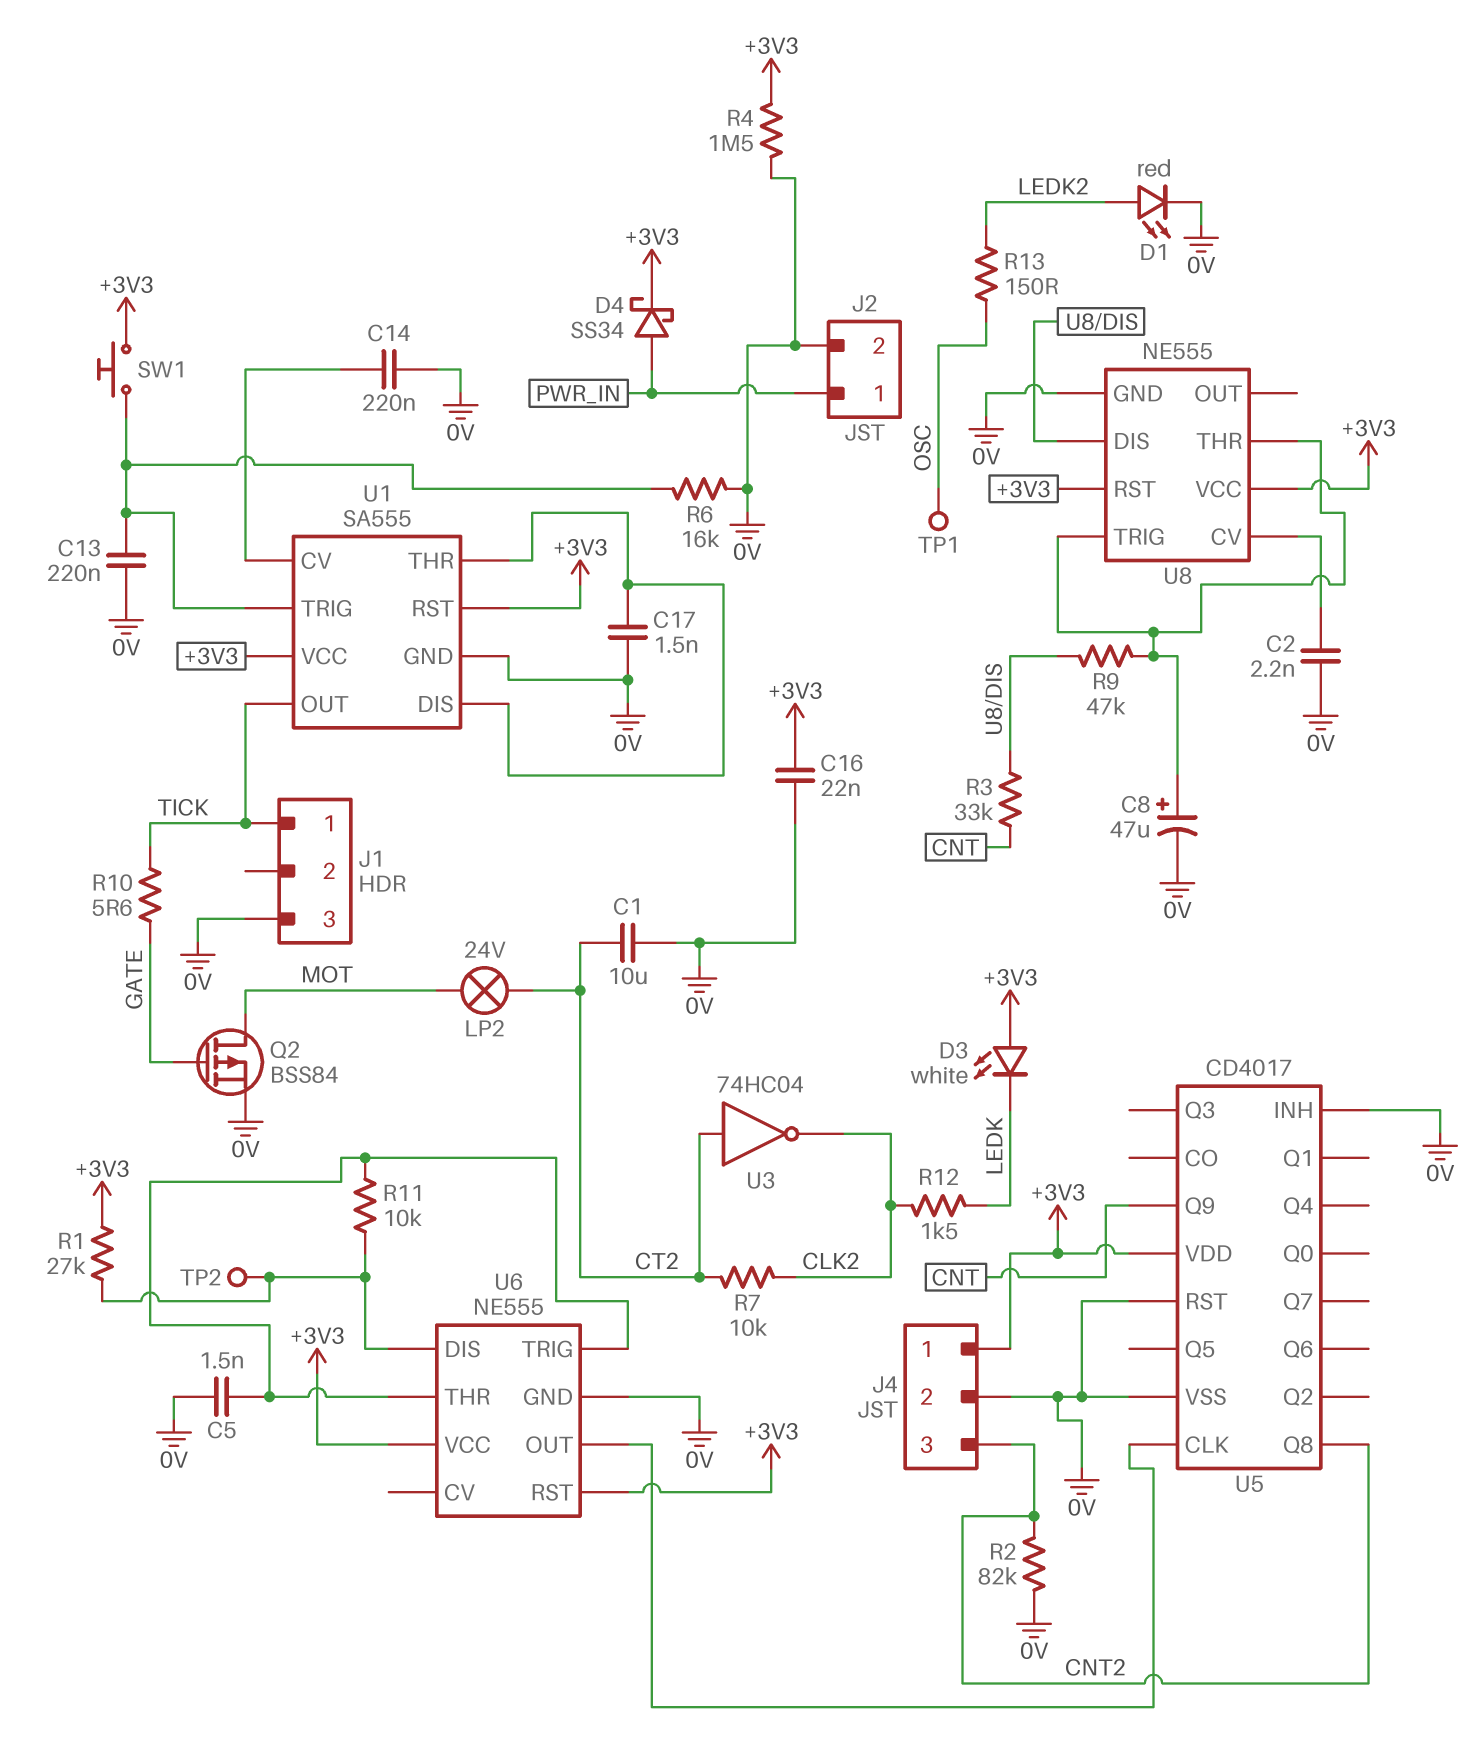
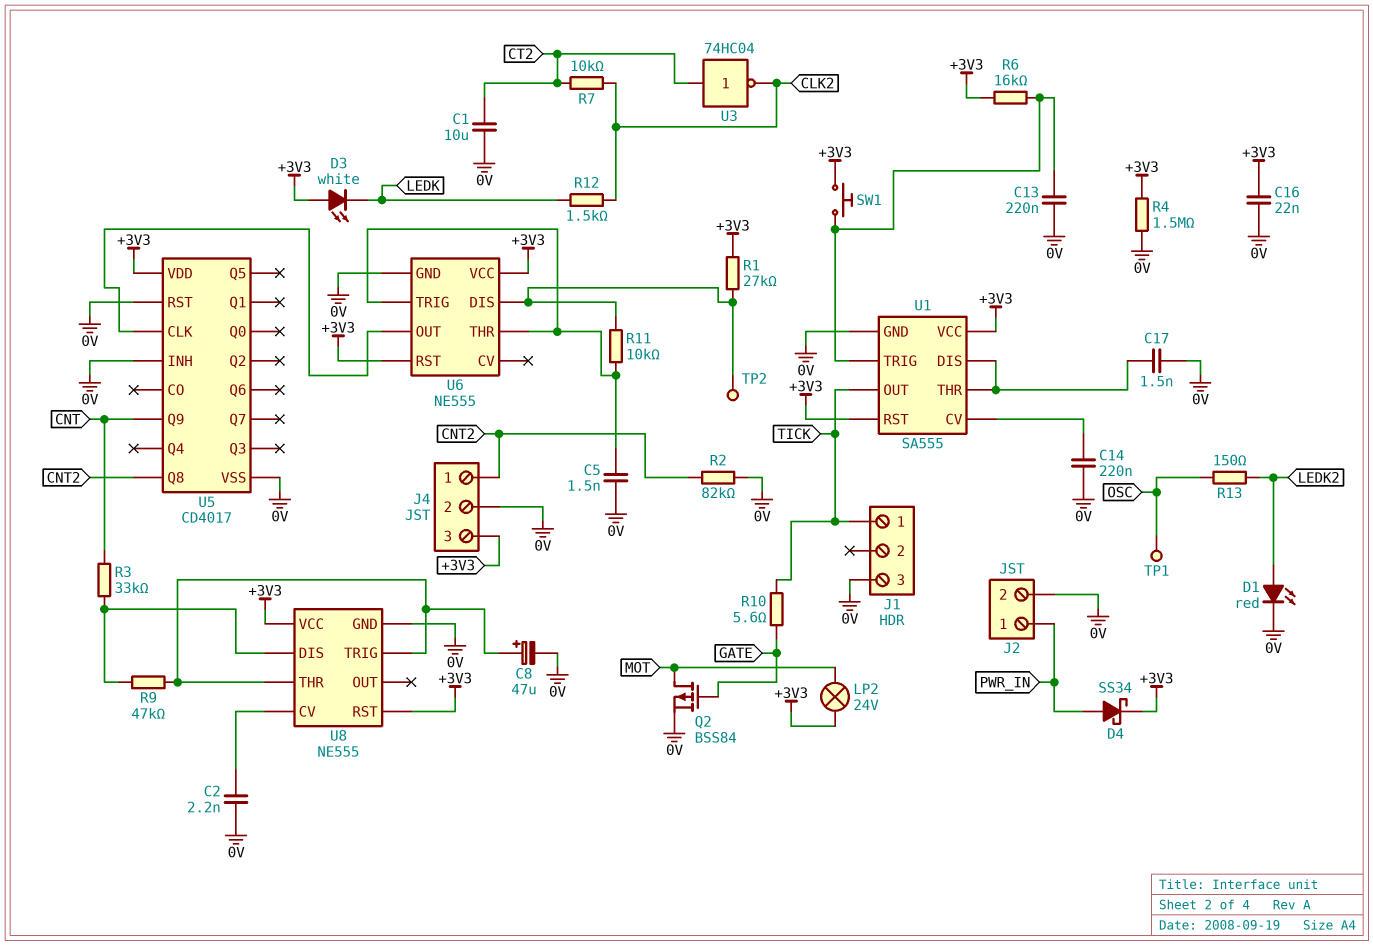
J4 pin 1: +3V3 -> CNT2
J4 pin 3: CNT2 -> +3V3
LP2: lamp 24V (CT2, MOT) -> lamp 24V (+3V3, MOT)
R6: 16k (0V, U1/TRIG) -> 16k (+3V3, U1/TRIG)

